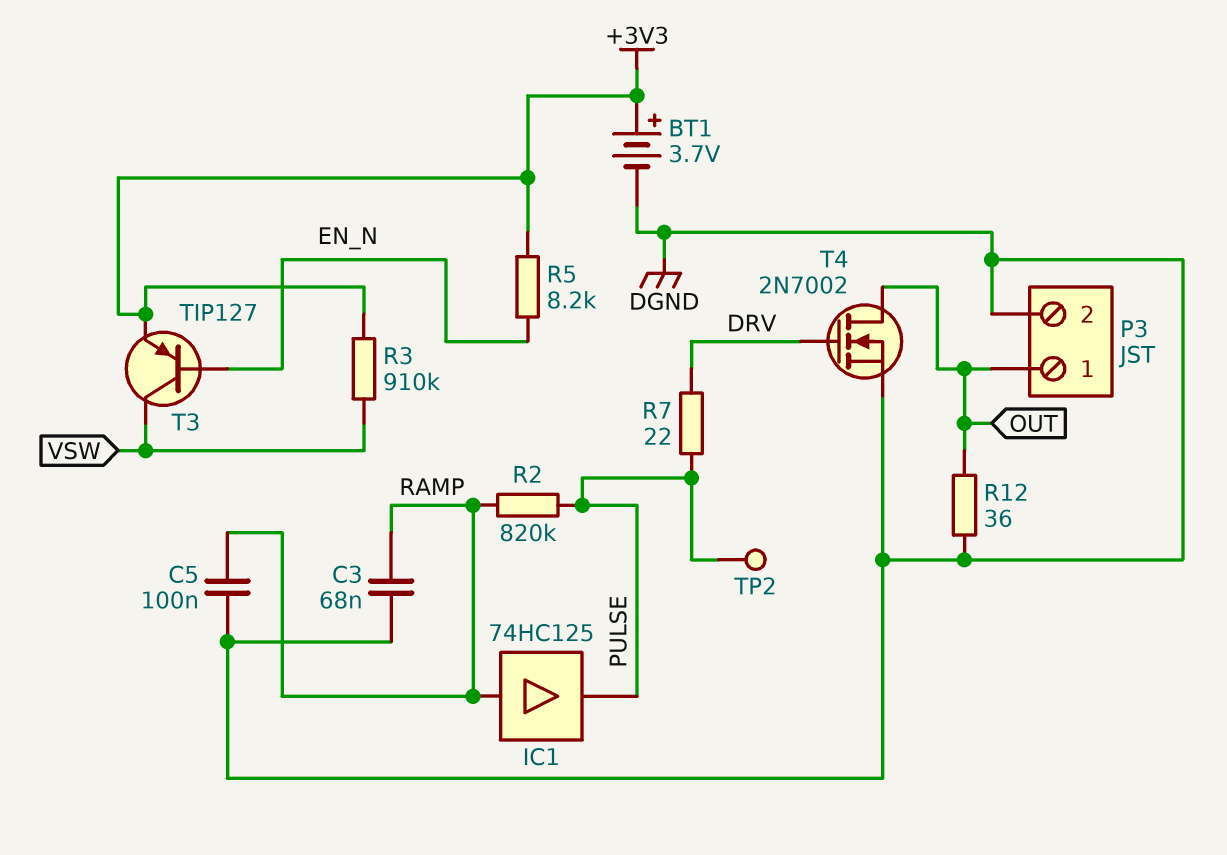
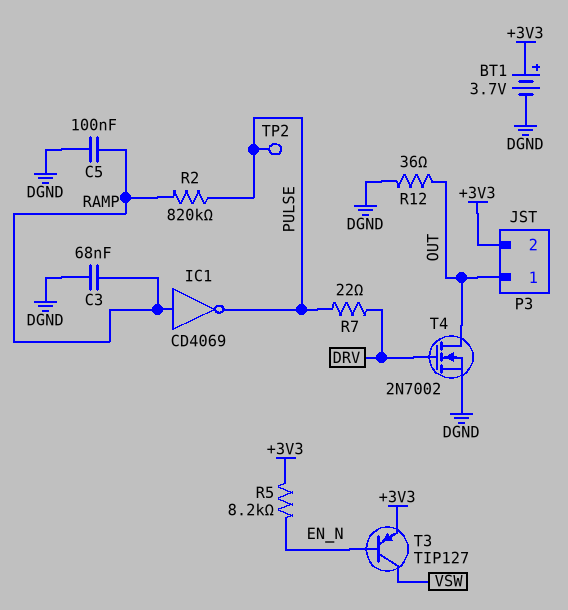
IC1: buffer 74HC125 (in RAMP, out PULSE) -> NOT CD4069 (in RAMP, out PULSE)
P3 pin 2: DGND -> +3V3
R3: 910k (+3V3, VSW) -> none

